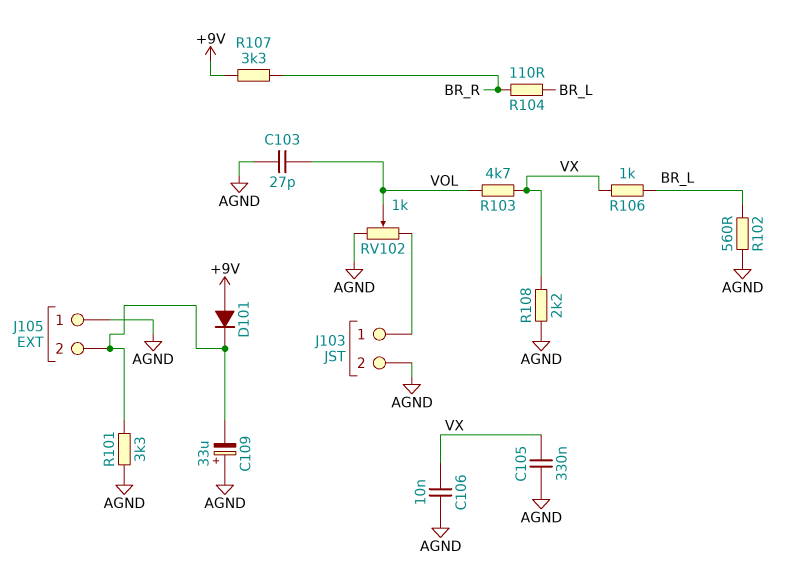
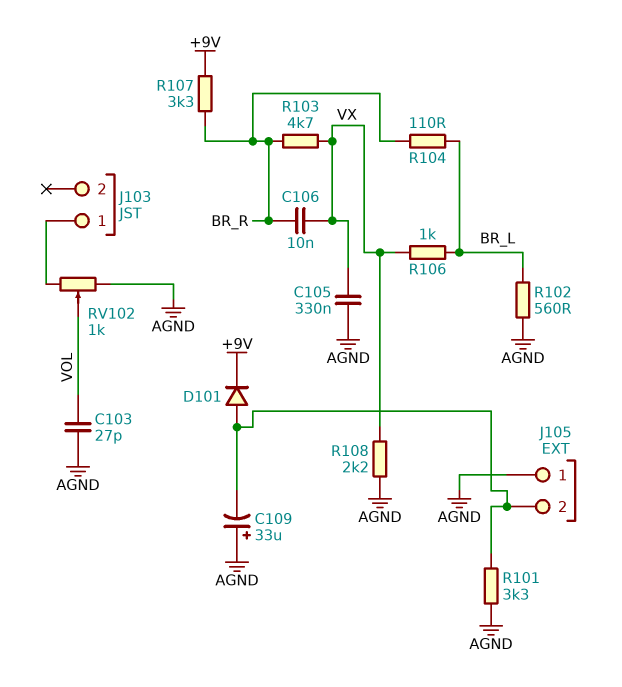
C106: 10nF (AGND, VX) -> 10nF (BR_R, VX)
D101: diode (A +9V, K J105/2) -> diode (A J105/2, K +9V)
J103 pin 2: AGND -> none
R103: 4.7k (VOL, VX) -> 4.7k (BR_R, VX)

